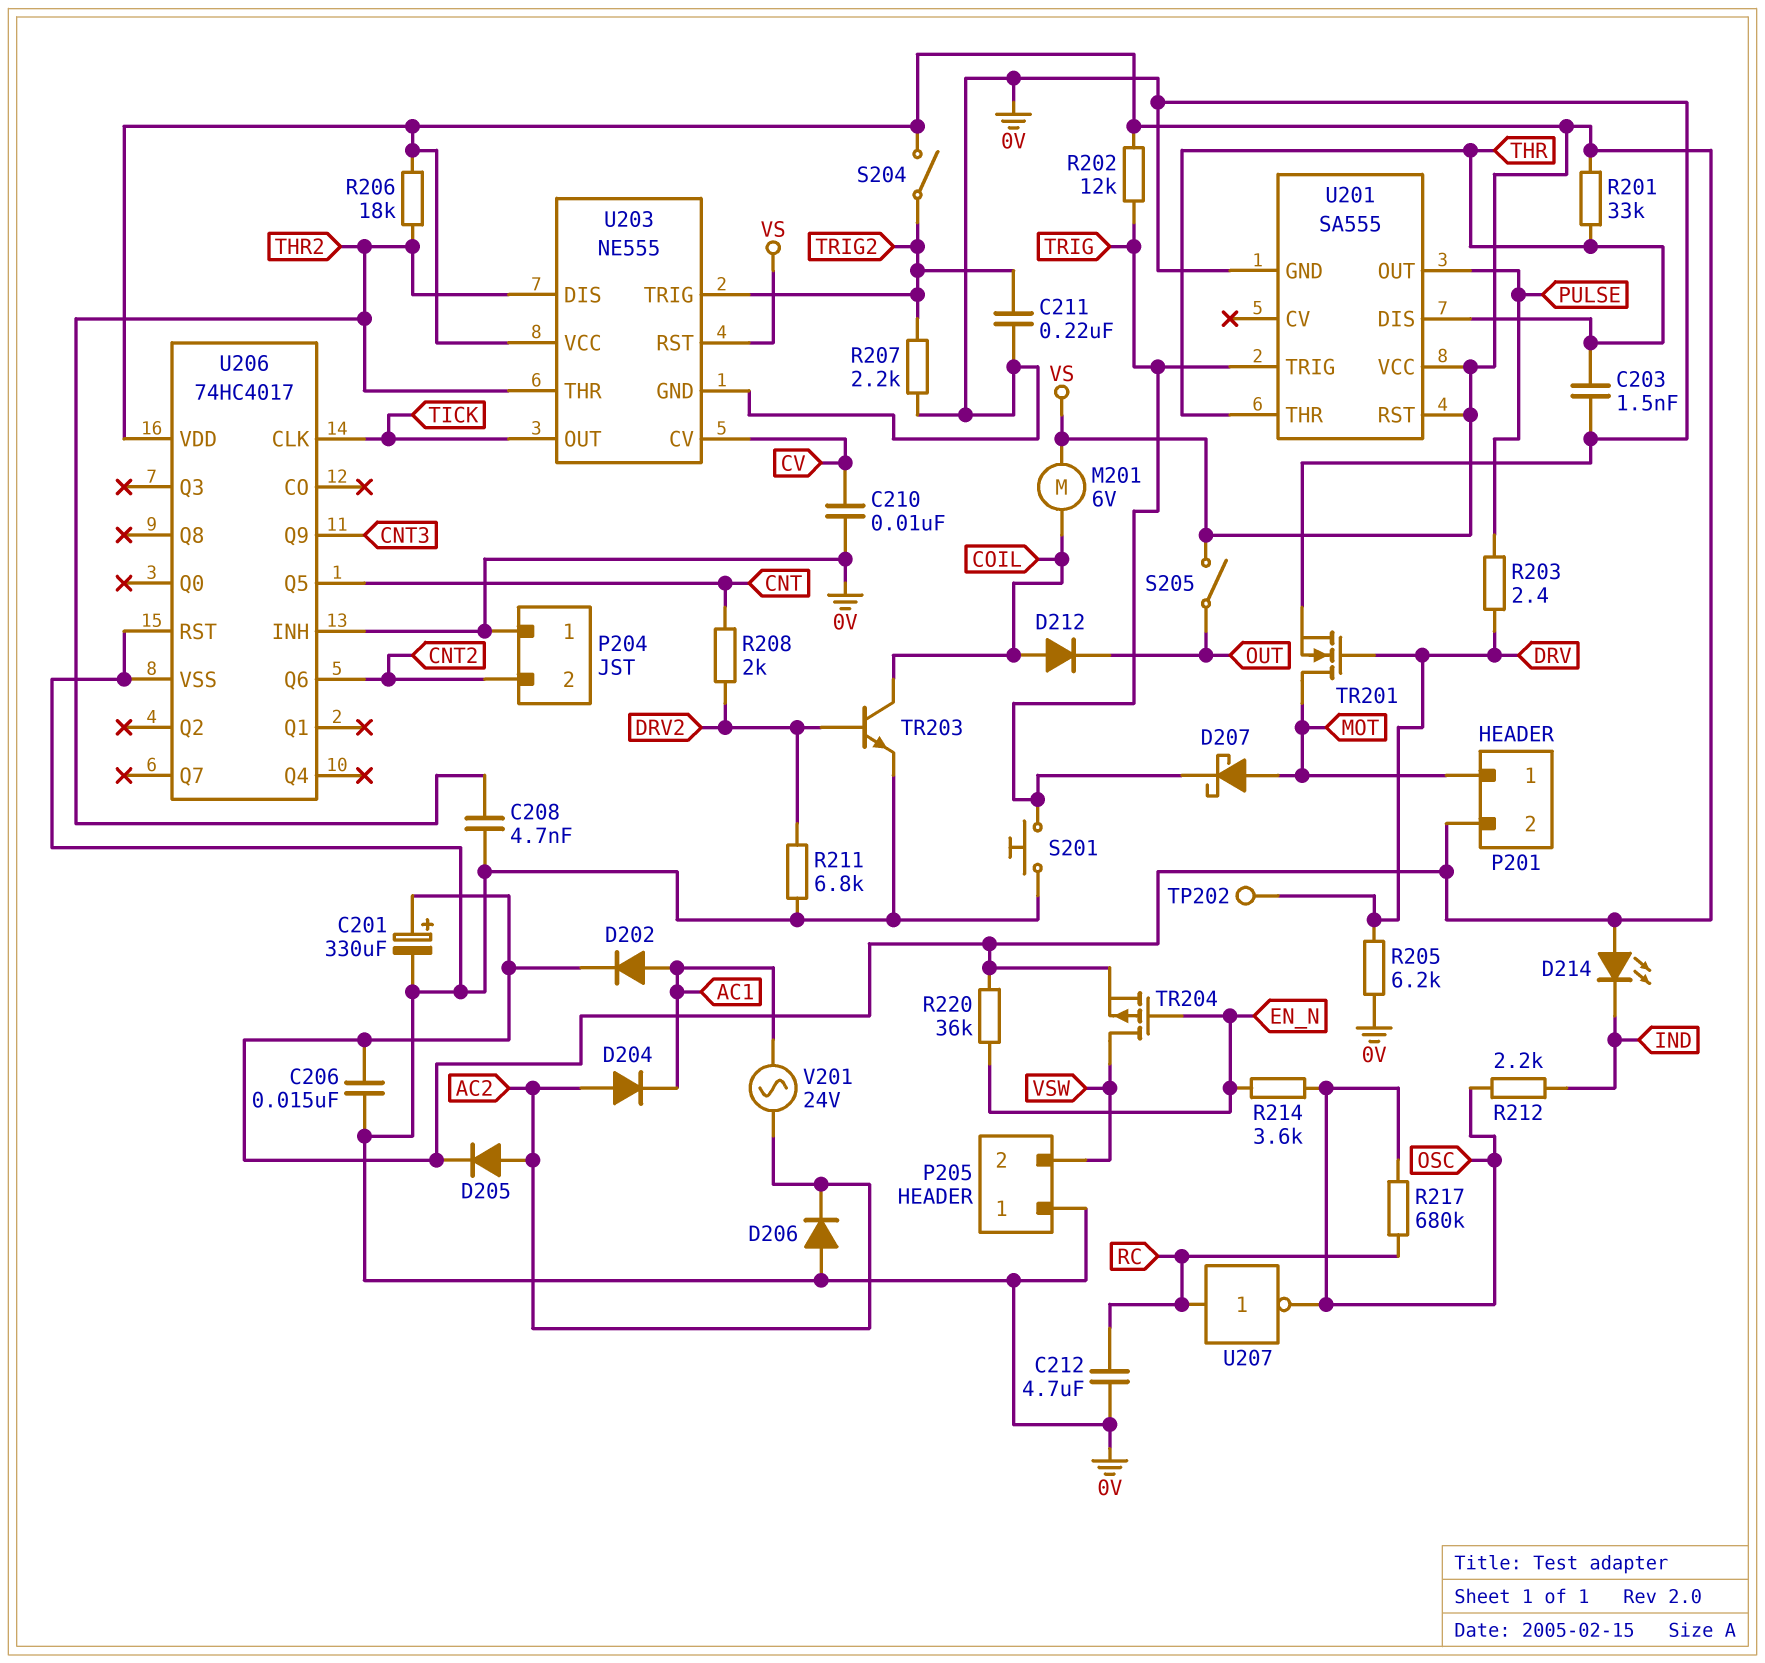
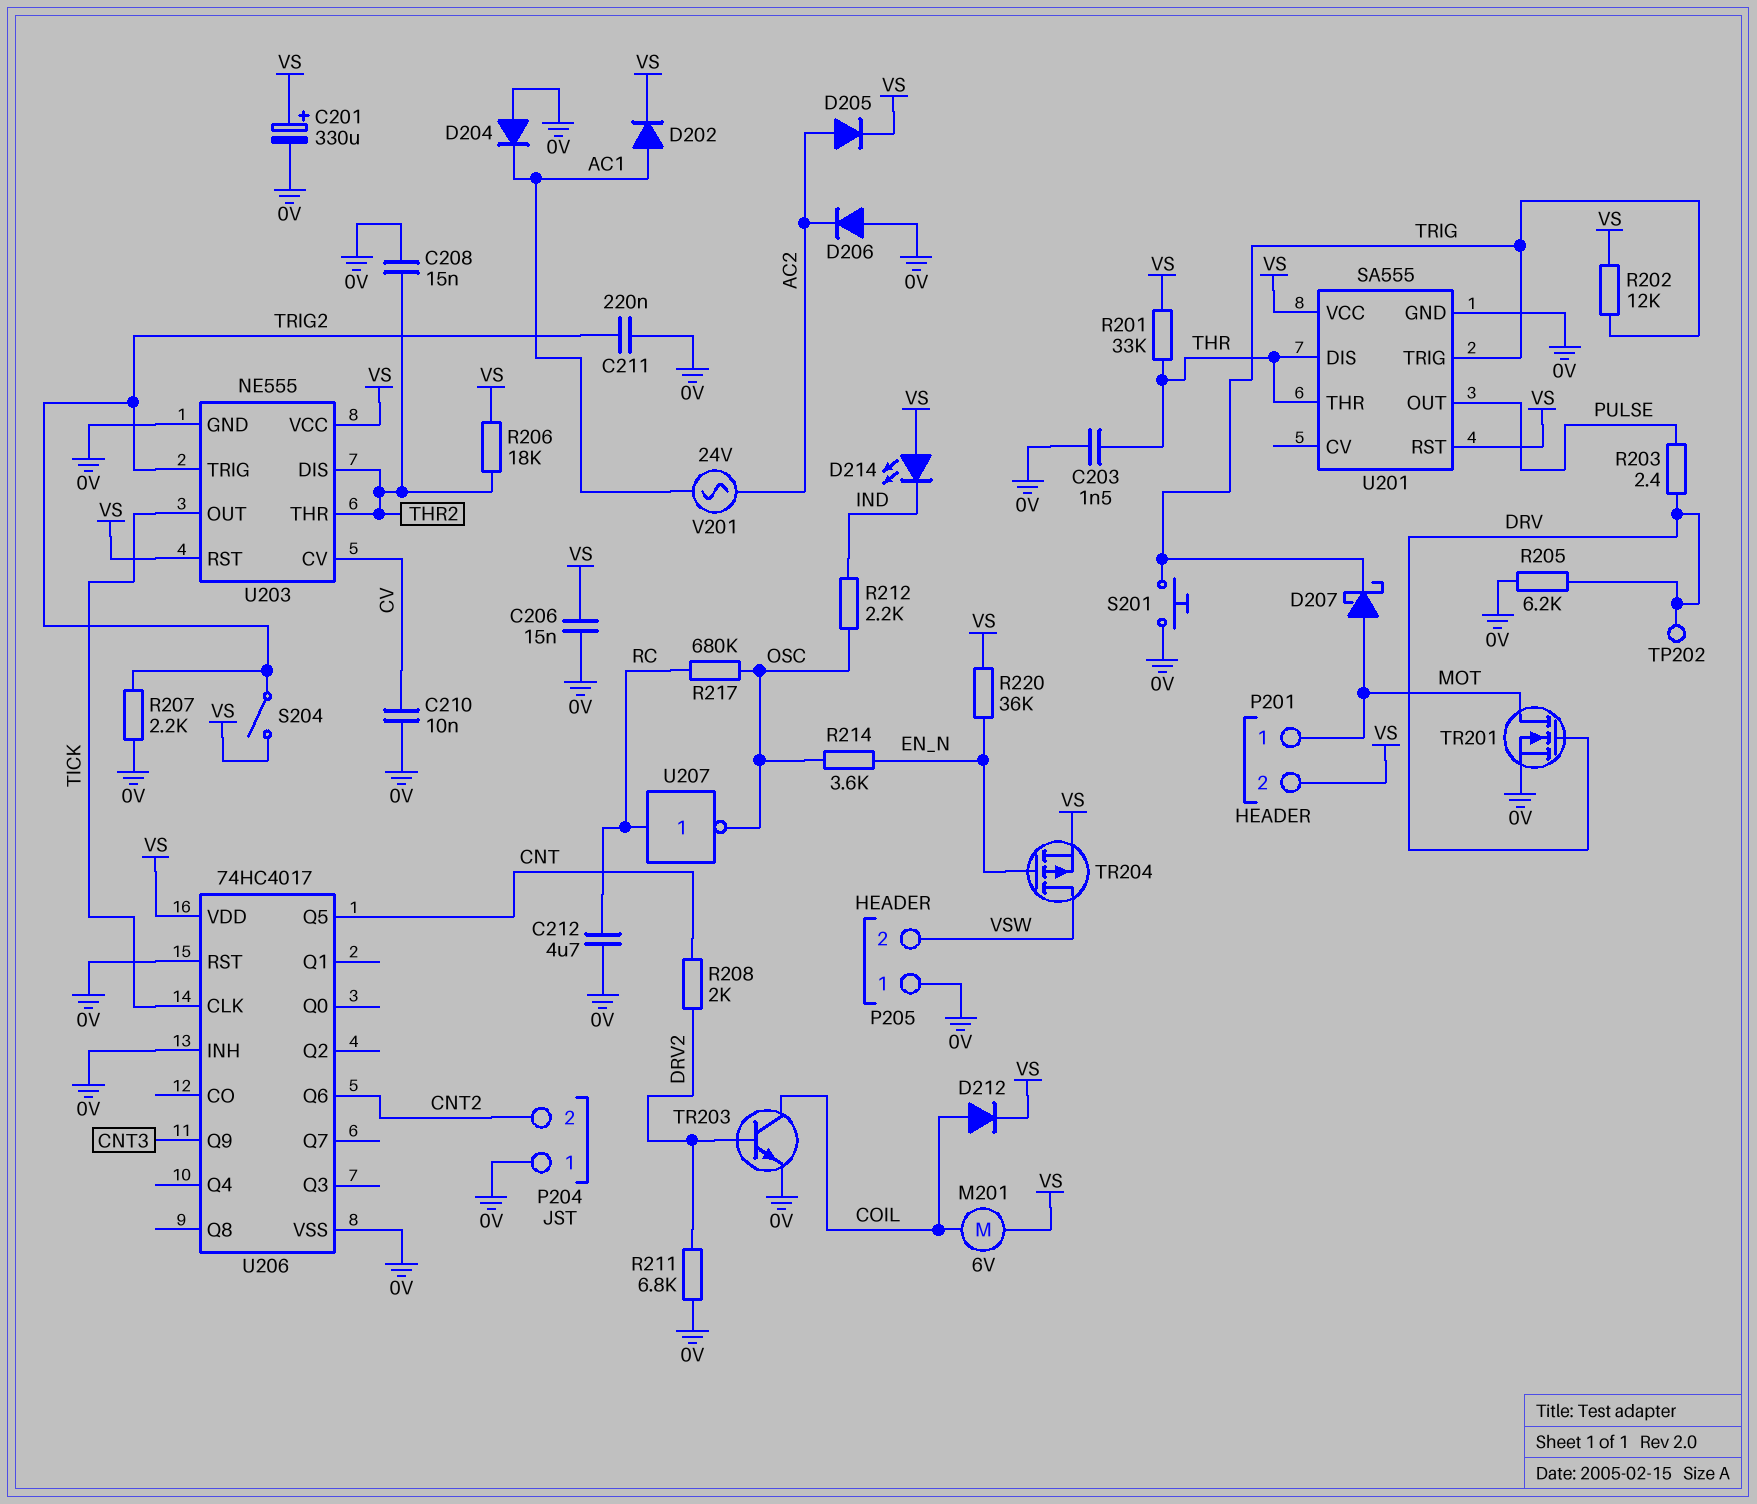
C208: 4.7nF (0V, THR2) -> 15nF (0V, THR2)
D204: diode (A AC2, K AC1) -> diode (A 0V, K AC1)
D212: diode (A COIL, K OUT) -> diode (A COIL, K VS)
S205: switch (OUT, VS) -> none

